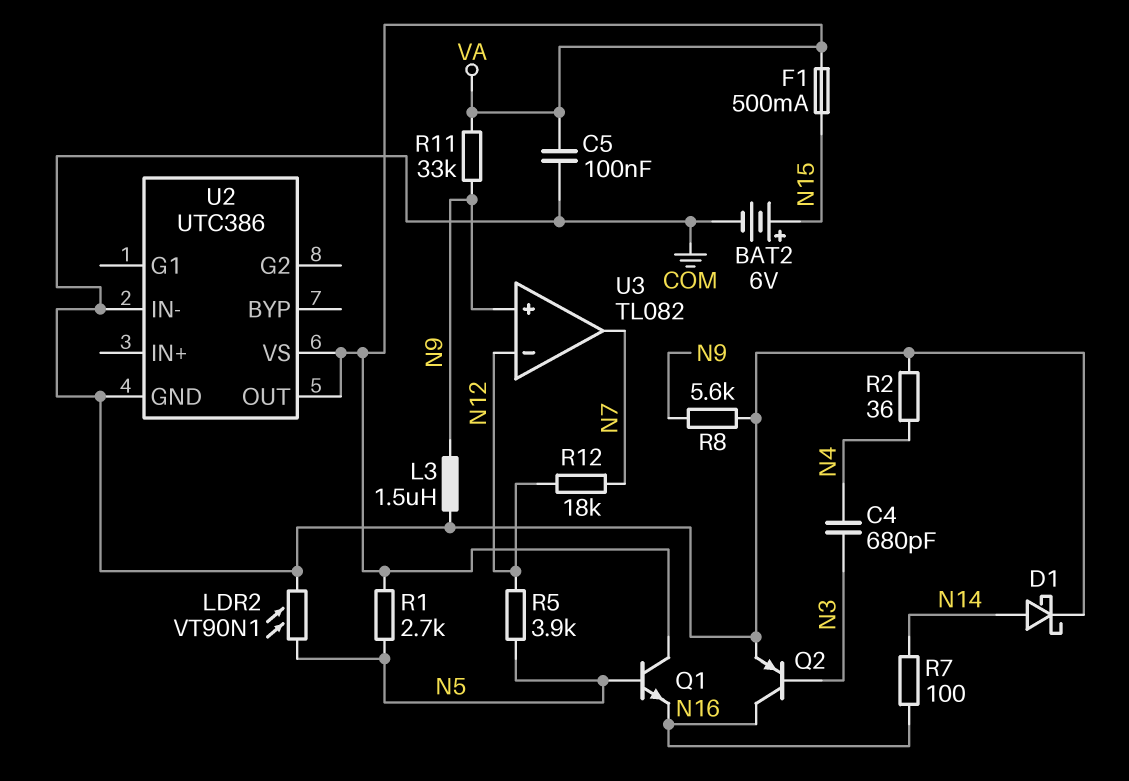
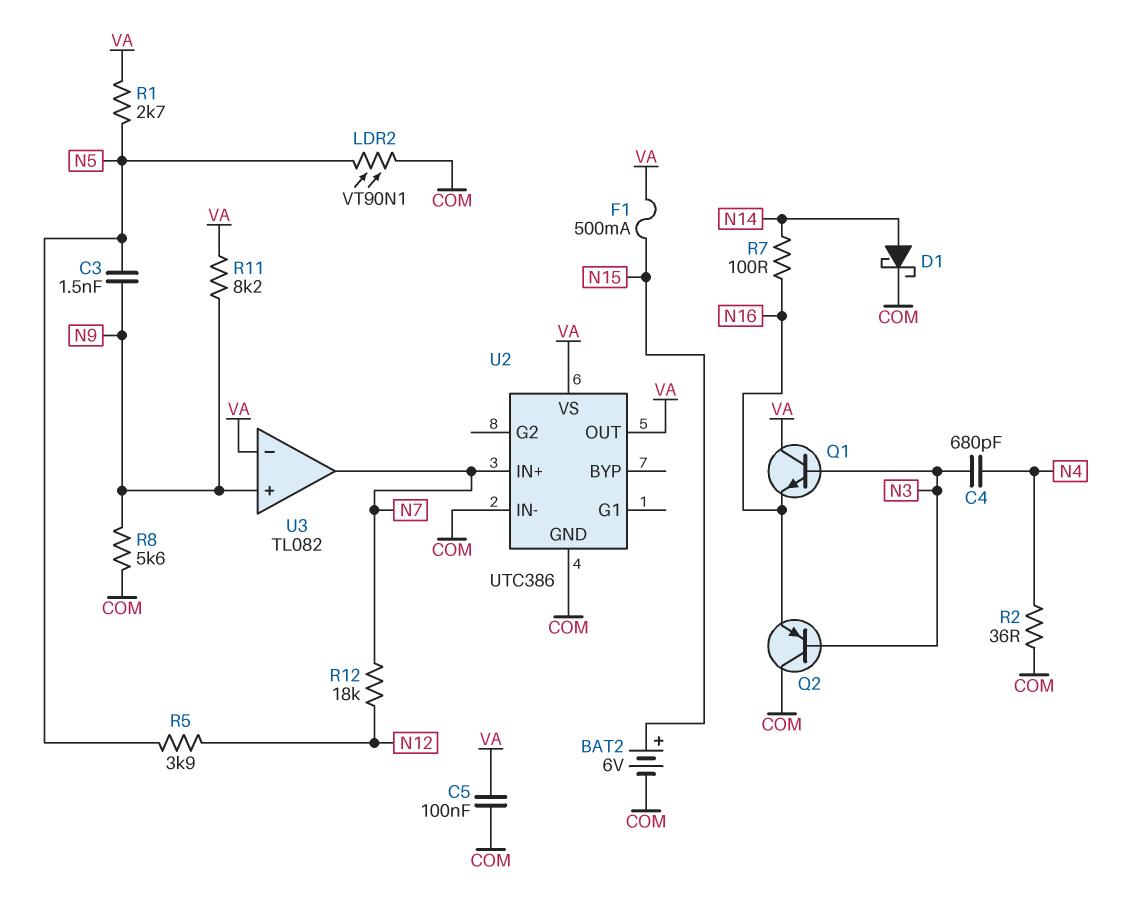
C3: none -> 1.5nF (N5, N9)
L3: 1.5uH (COM, N9) -> none
Q1: NPN (B N5, C VA, E N16) -> NPN (B N3, C VA, E N16)
Q2: PNP (B N3, C N16, E COM) -> PNP (B N3, C COM, E N16)
R11: 33k (N9, VA) -> 8.2k (N9, VA)
U2 pin IN+: none -> N7
U3 pin in-: N12 -> VA

